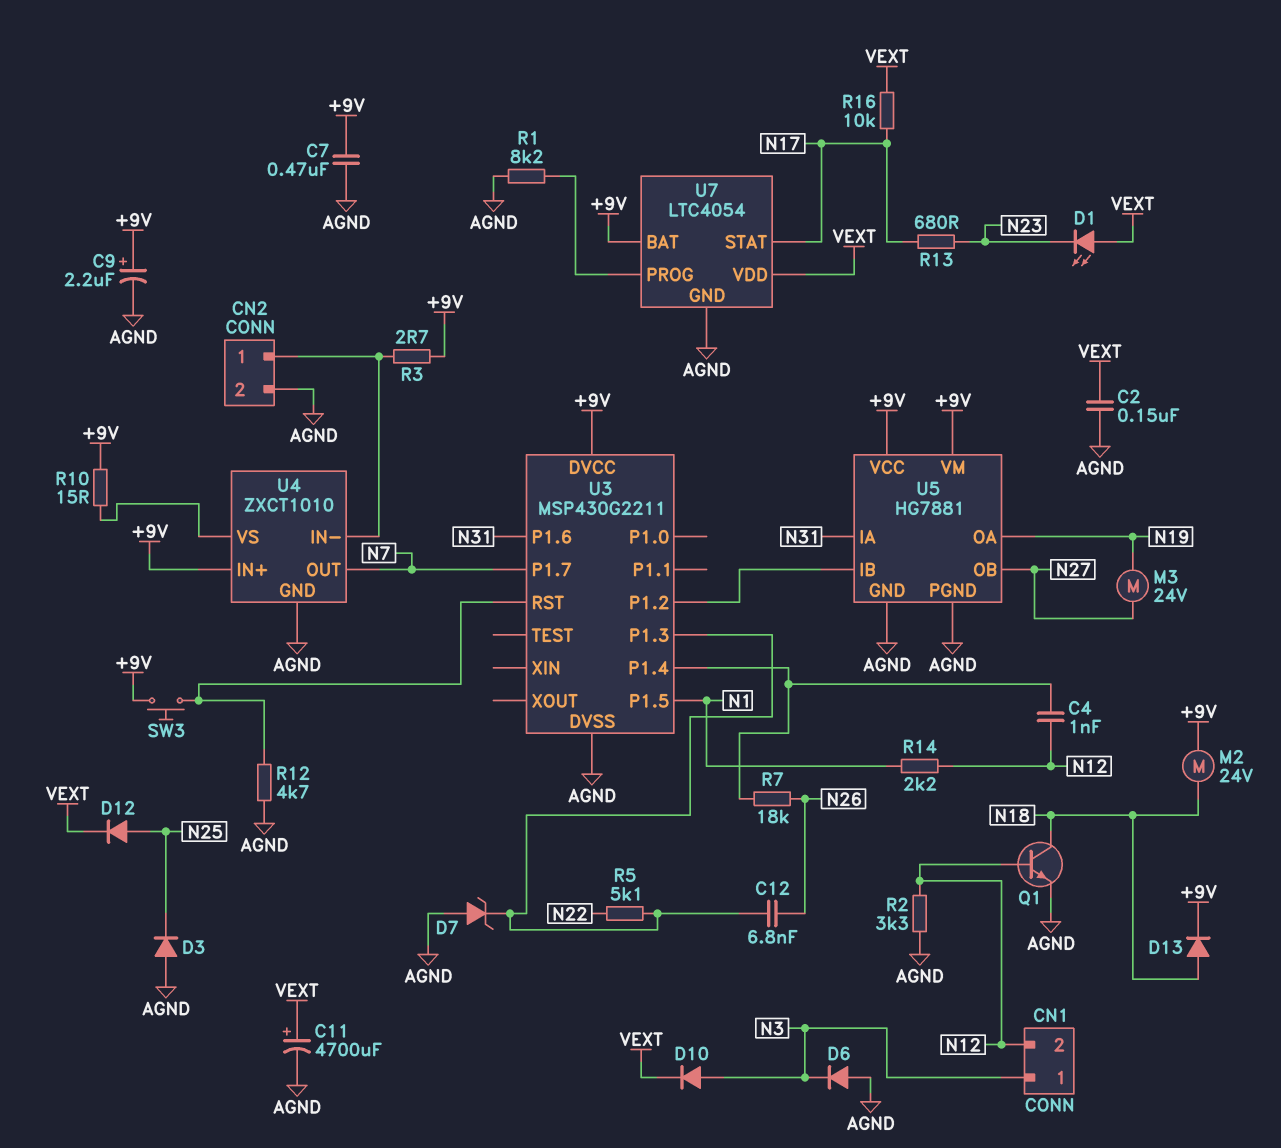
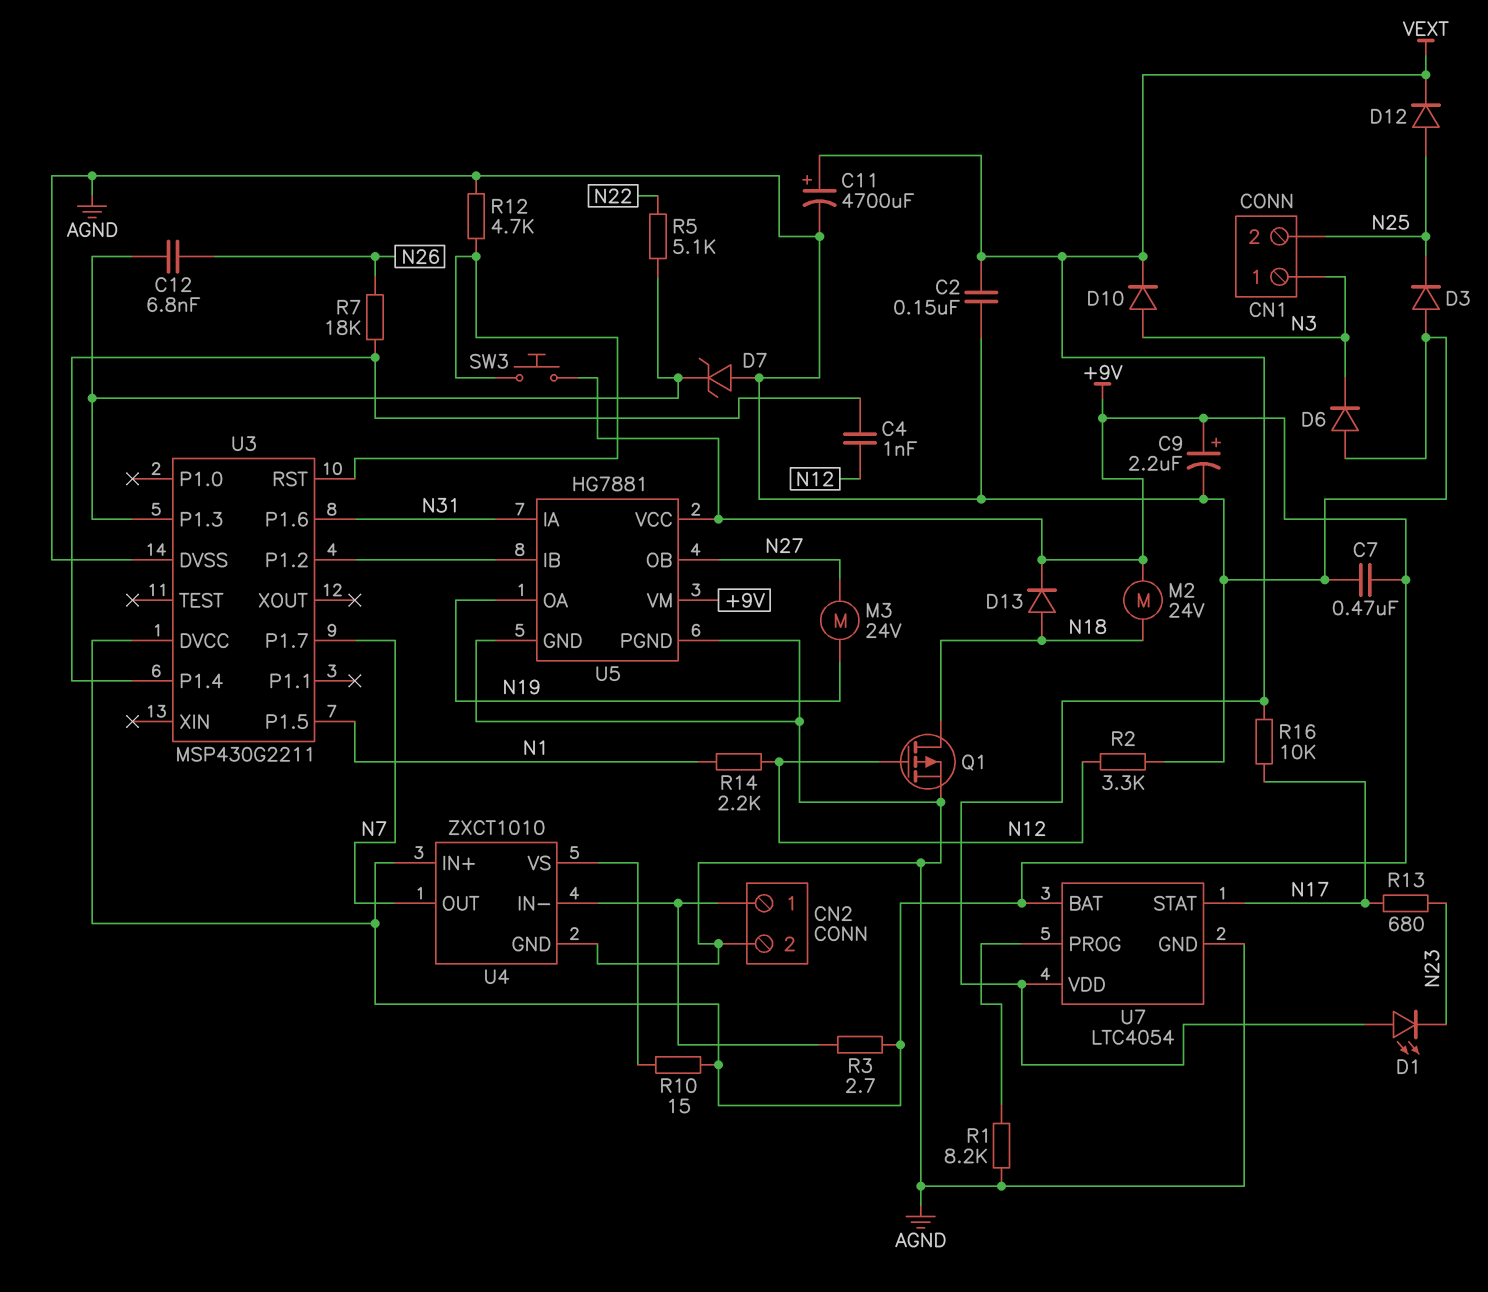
CN1 pin 2: N12 -> N25
Q1: NPN (B N12, C N18, E AGND) -> PMOS (G N12, D N18, S AGND)

